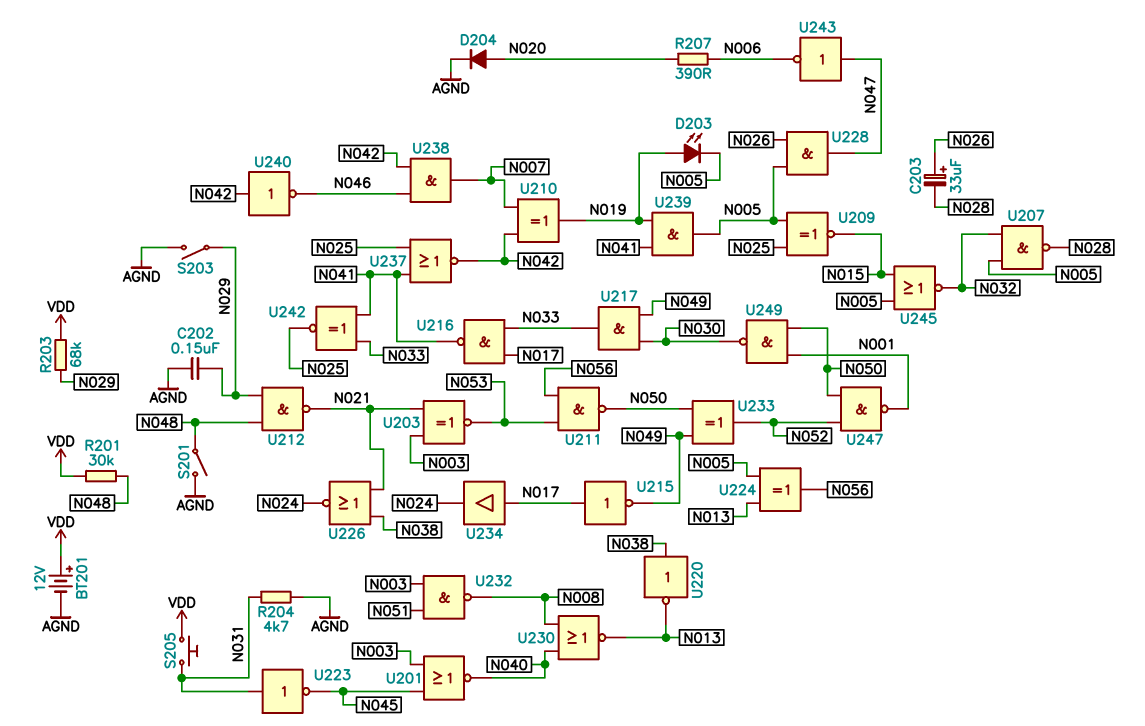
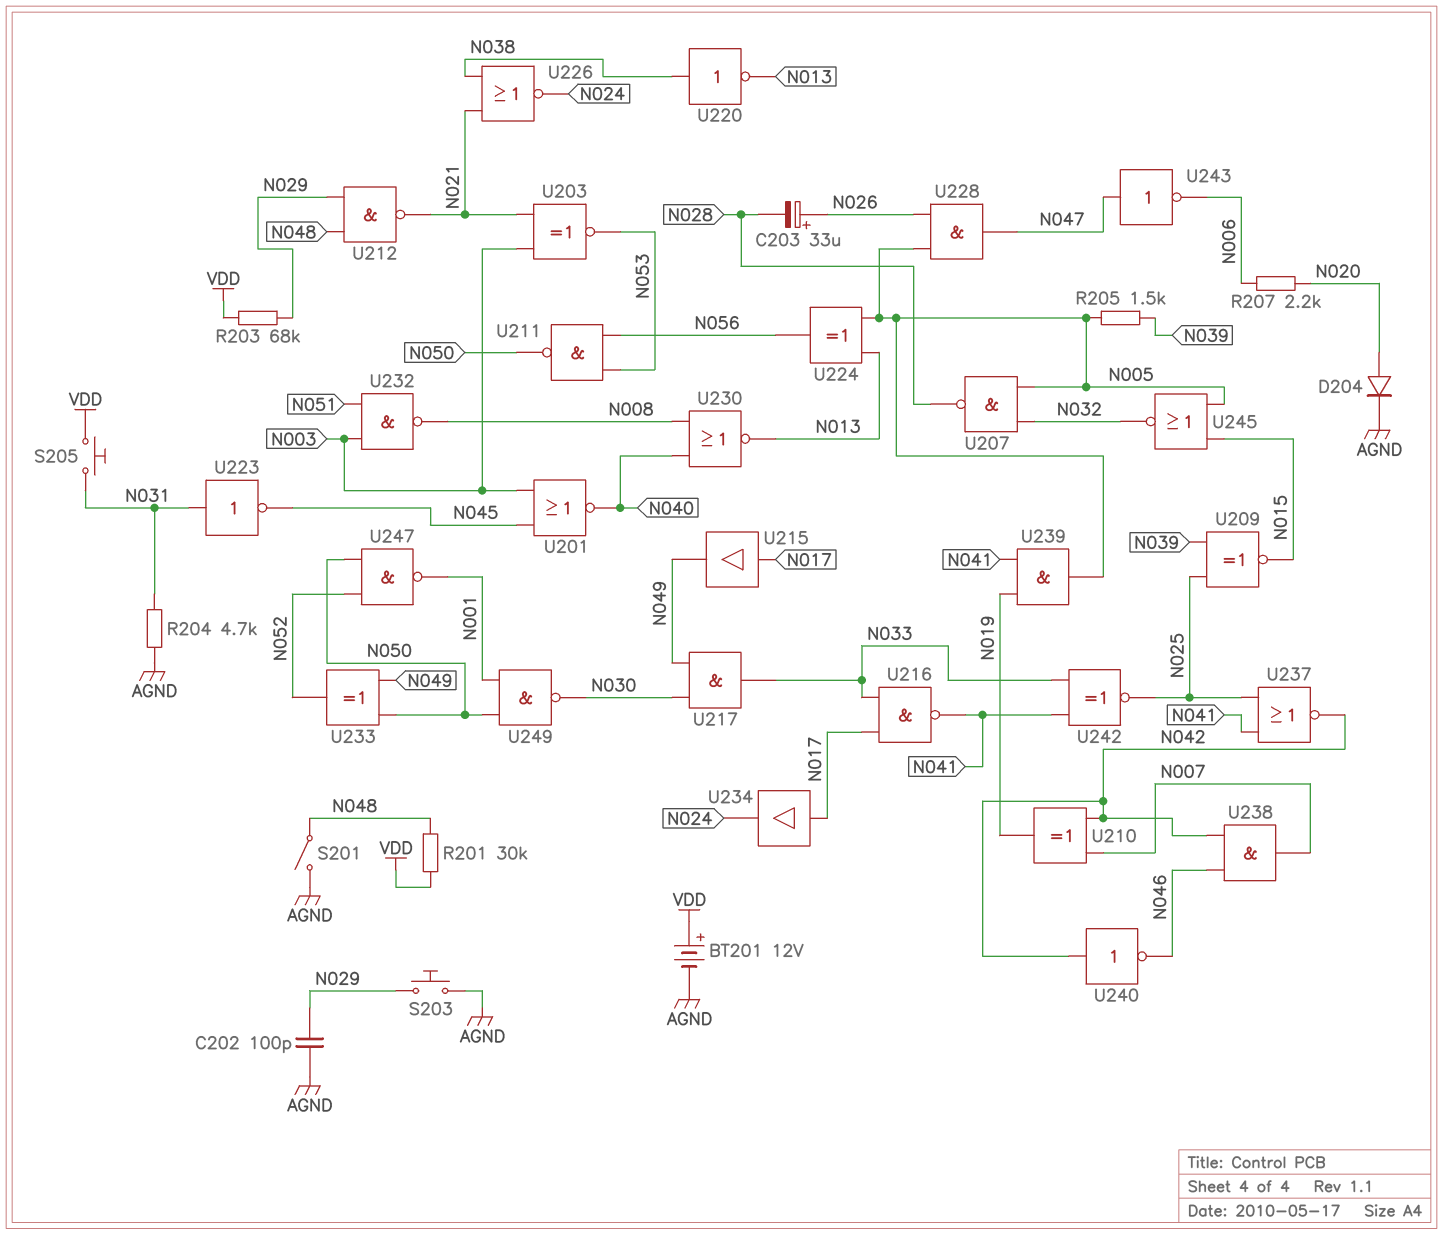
C202: 150nF (AGND, N029) -> 100pF (AGND, N029)
D203: LED (A N019, K N005) -> none
R205: none -> 1.5k (N005, N039)
R207: 390 (N006, N020) -> 2.2k (N006, N020)
S203: switch (AGND, N029) -> button (AGND, N029)
U209: XNOR (in N005, in N025, out N015) -> XNOR (in N025, in N039, out N015)
U215: NOT (in N017, out N049) -> buffer (in N017, out N049)

